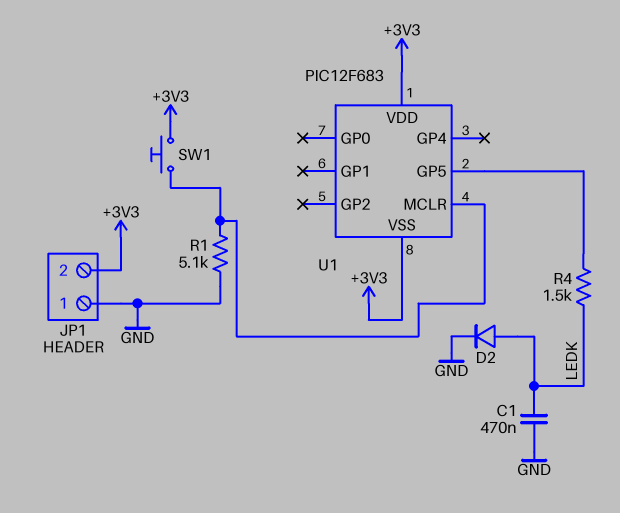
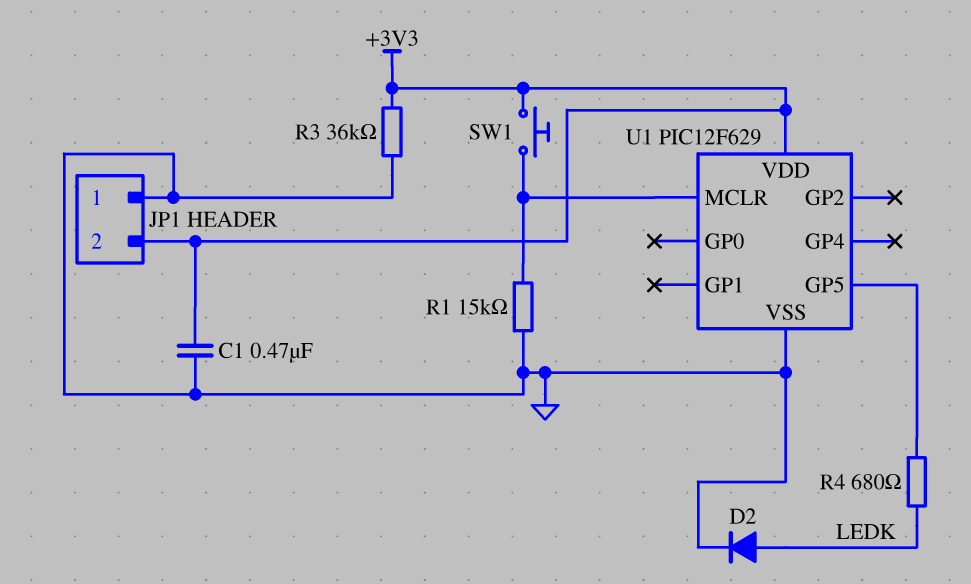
C1: 470nF (GND, LEDK) -> 470nF (+3V3, GND)
R1: 5.1k (GND, U1/MCLR) -> 15k (GND, U1/MCLR)
R3: none -> 36k (+3V3, GND)
R4: 1.5k (LEDK, U1/GP5) -> 680 (LEDK, U1/GP5)
U1: PIC12F683 -> PIC12F629
U1 pin VSS: +3V3 -> GND

